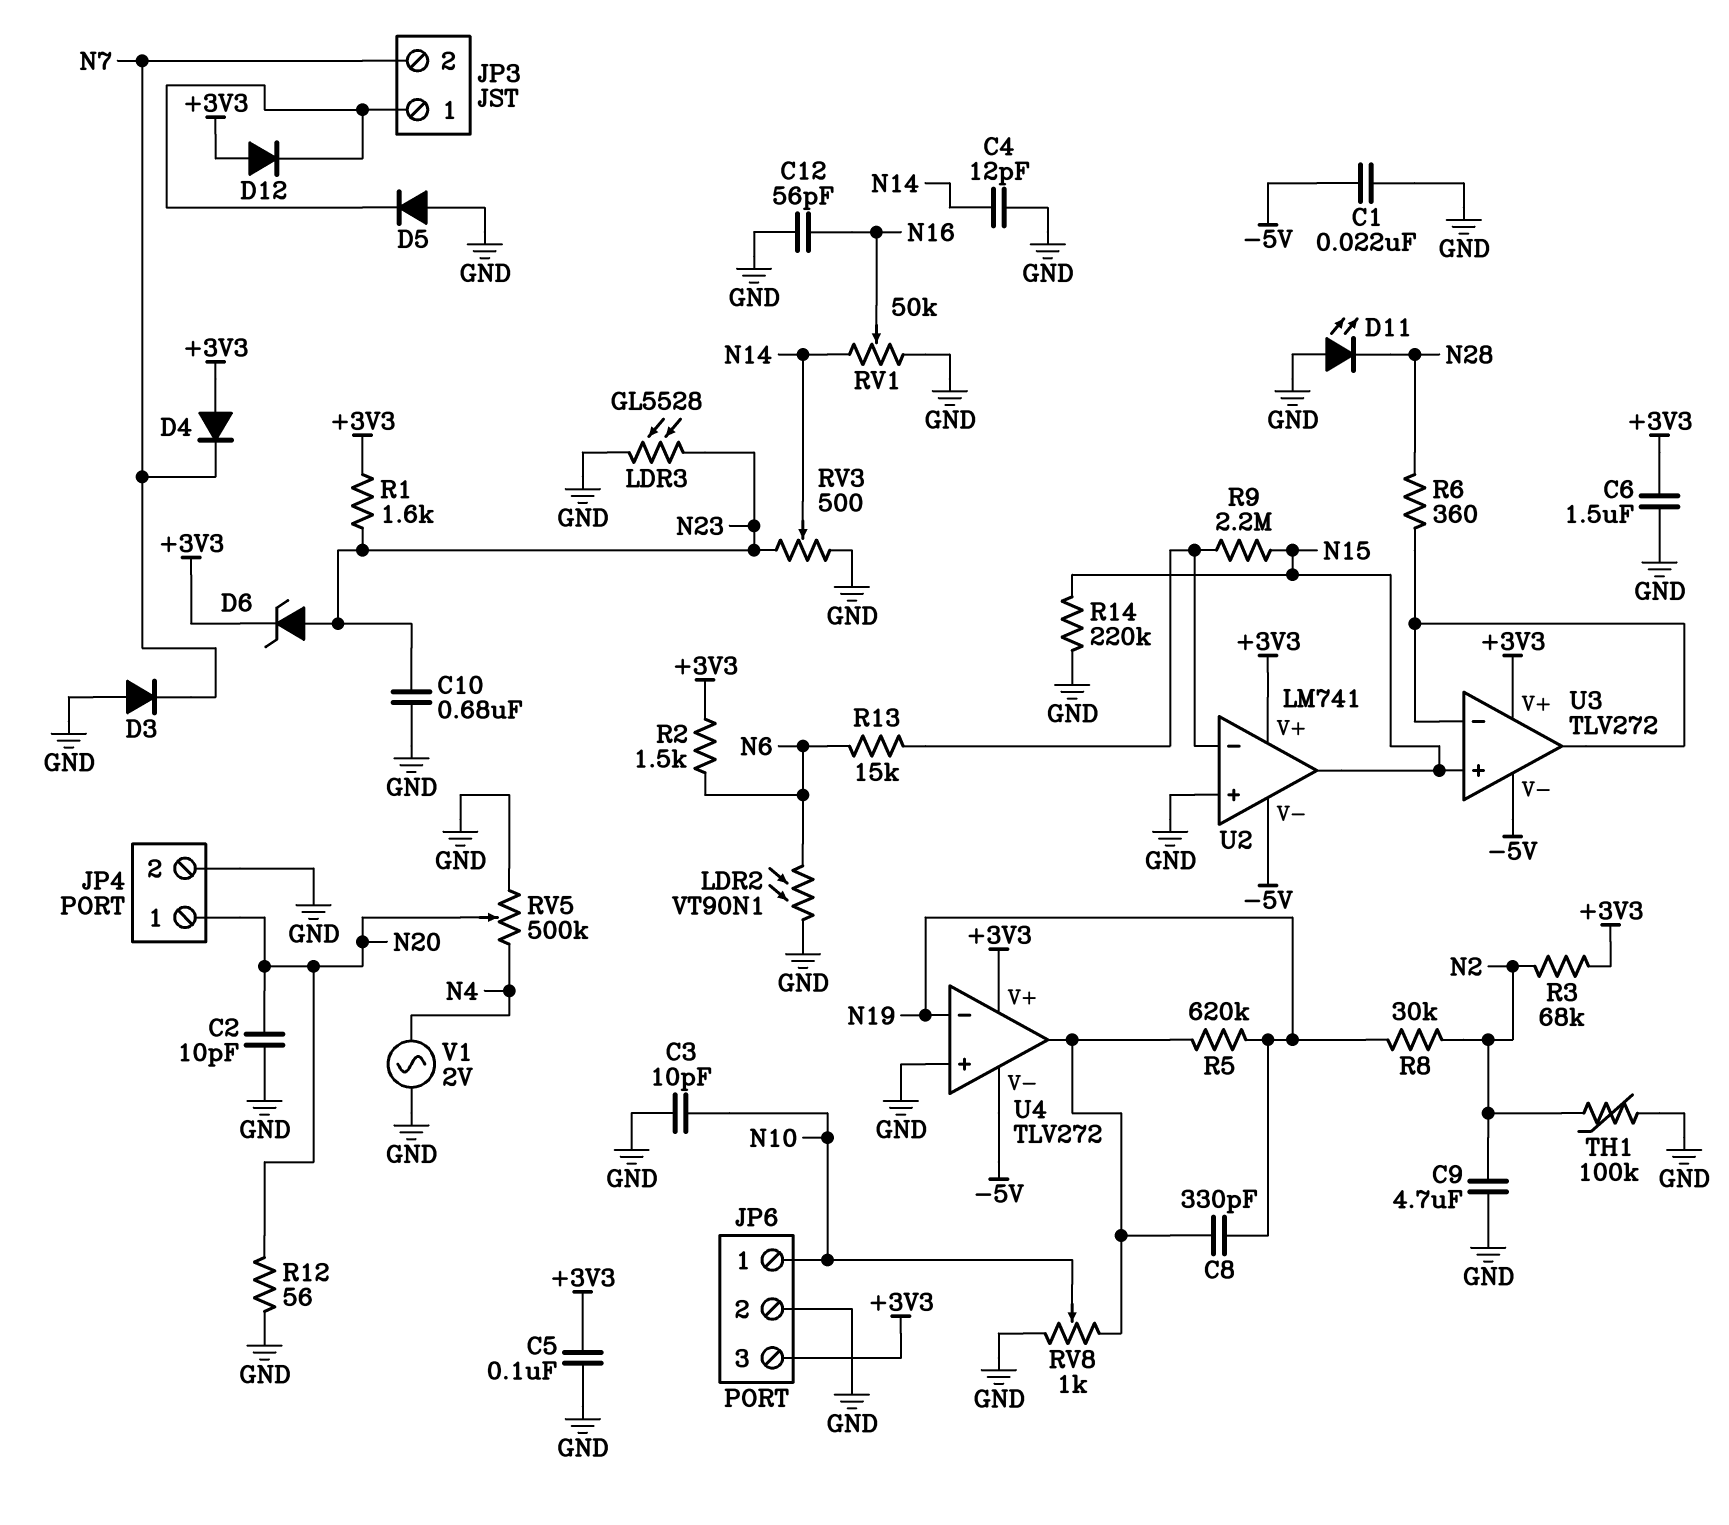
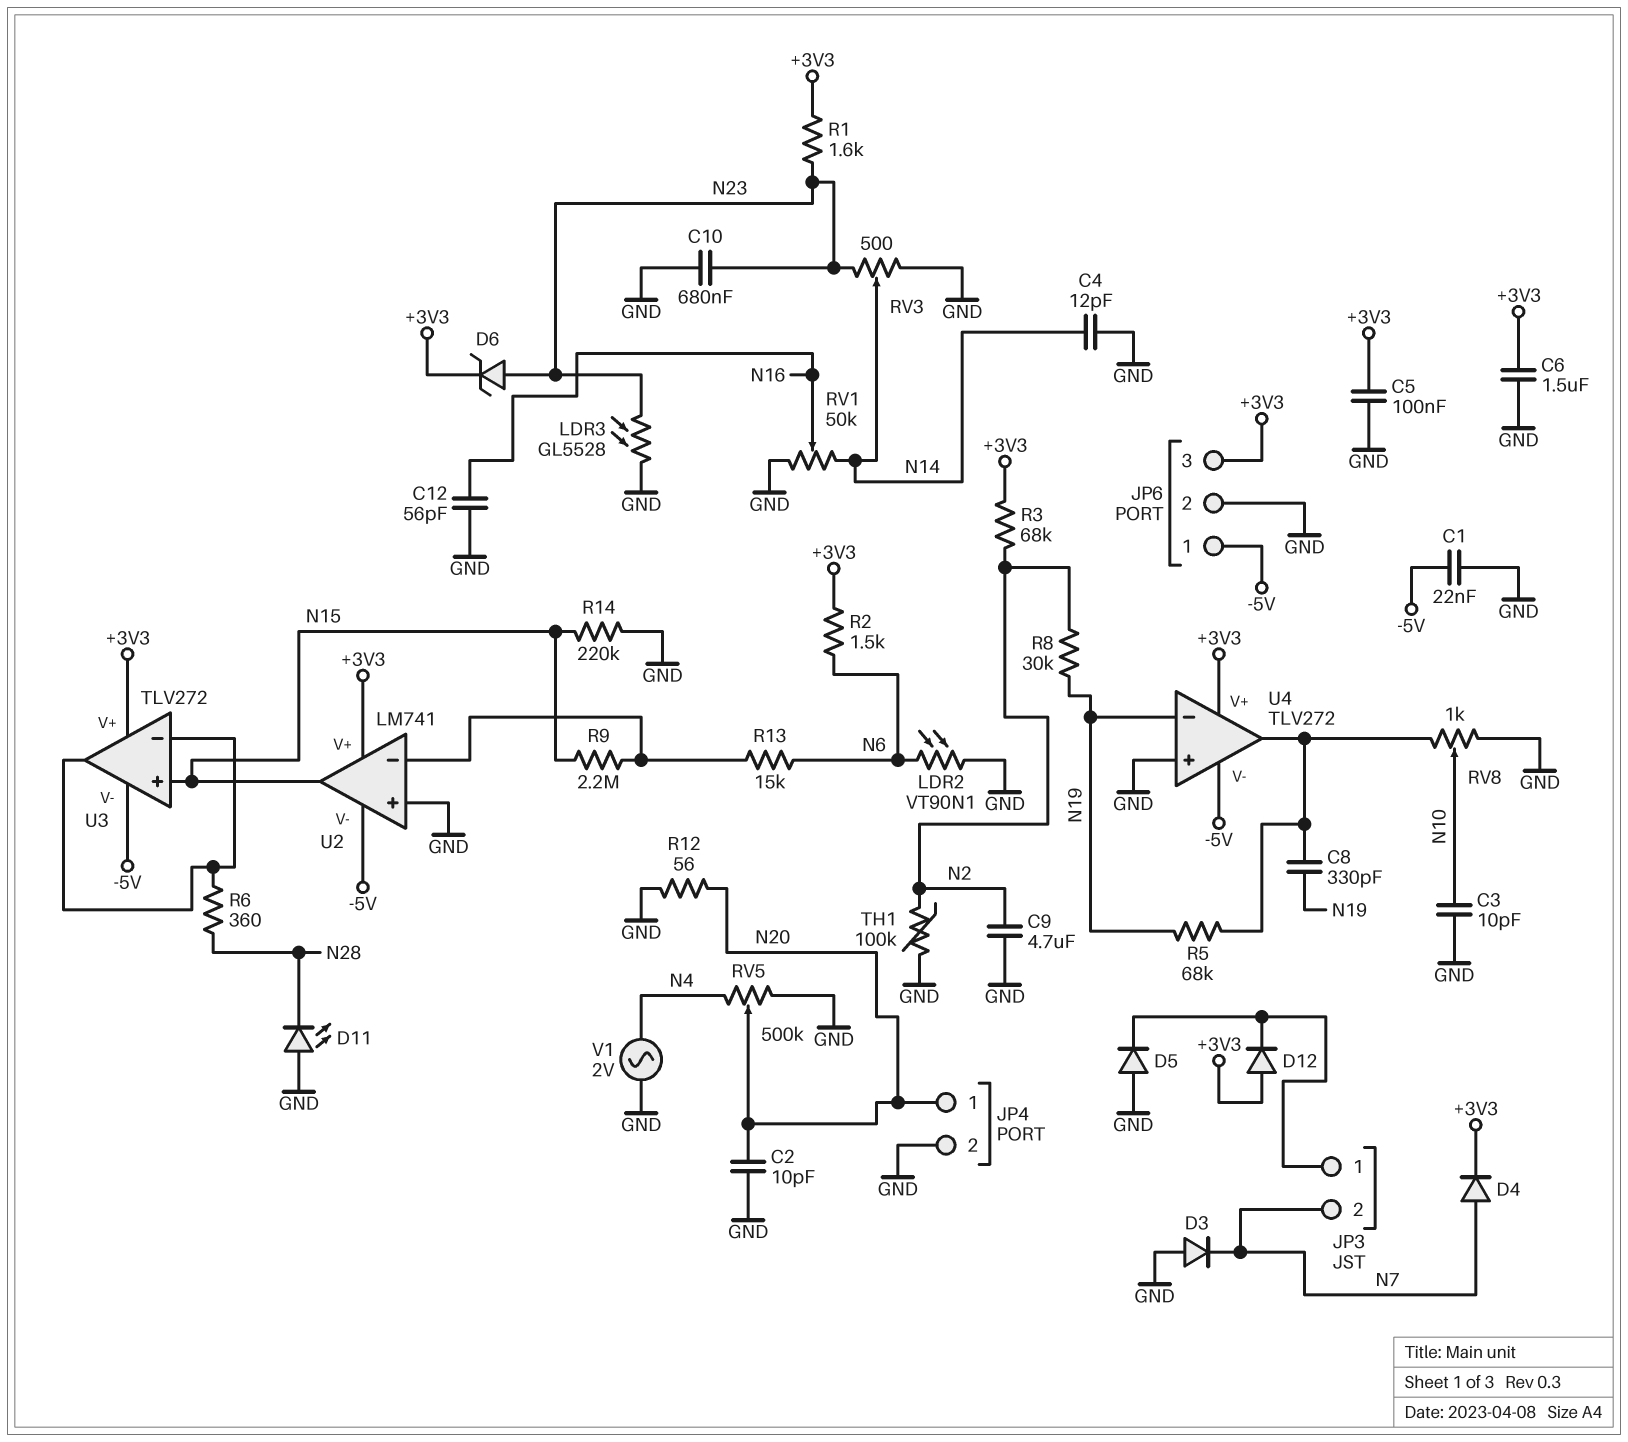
D4: diode (A +3V3, K N7) -> diode (A N7, K +3V3)
JP6 pin 1: N10 -> -5V
R5: 620k (N19, U4/out) -> 68k (N19, U4/out)

